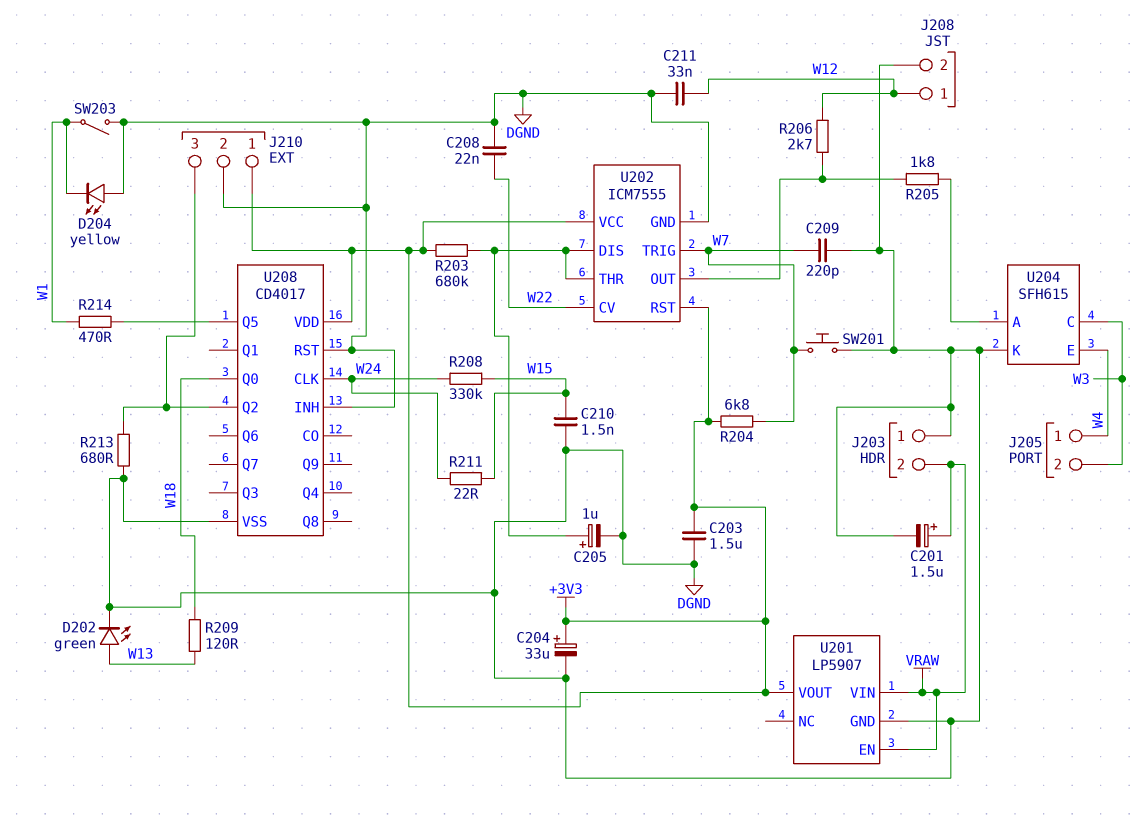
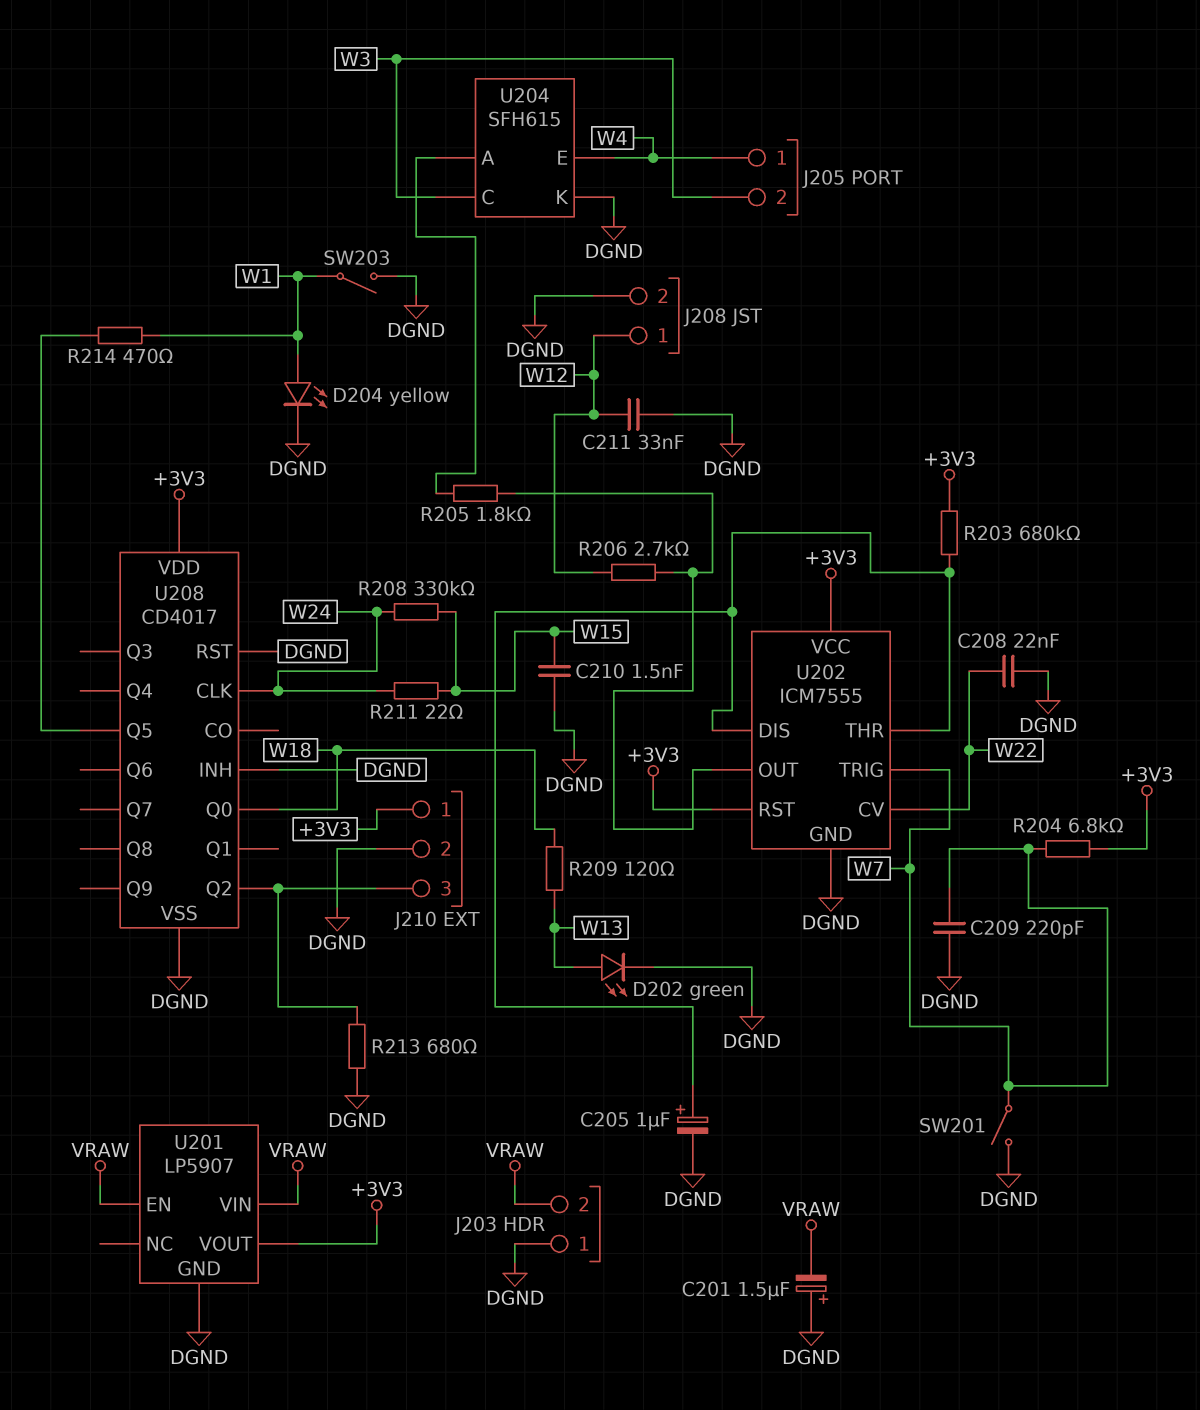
C201: 1.5uF (plus VRAW, minus DGND) -> 1.5uF (plus DGND, minus VRAW)
C203: 1.5uF (+3V3, DGND) -> none
C204: 33uF (plus +3V3, minus DGND) -> none
D204: LED yellow (A DGND, K W1) -> LED yellow (A W1, K DGND)
SW201: button (DGND, W7) -> switch (DGND, W7)

